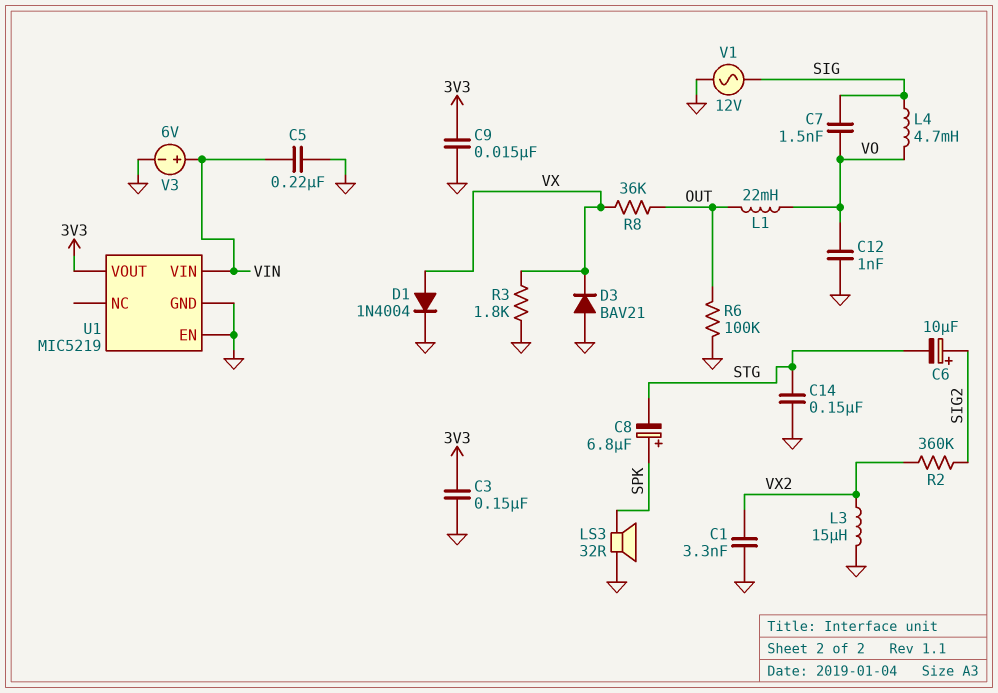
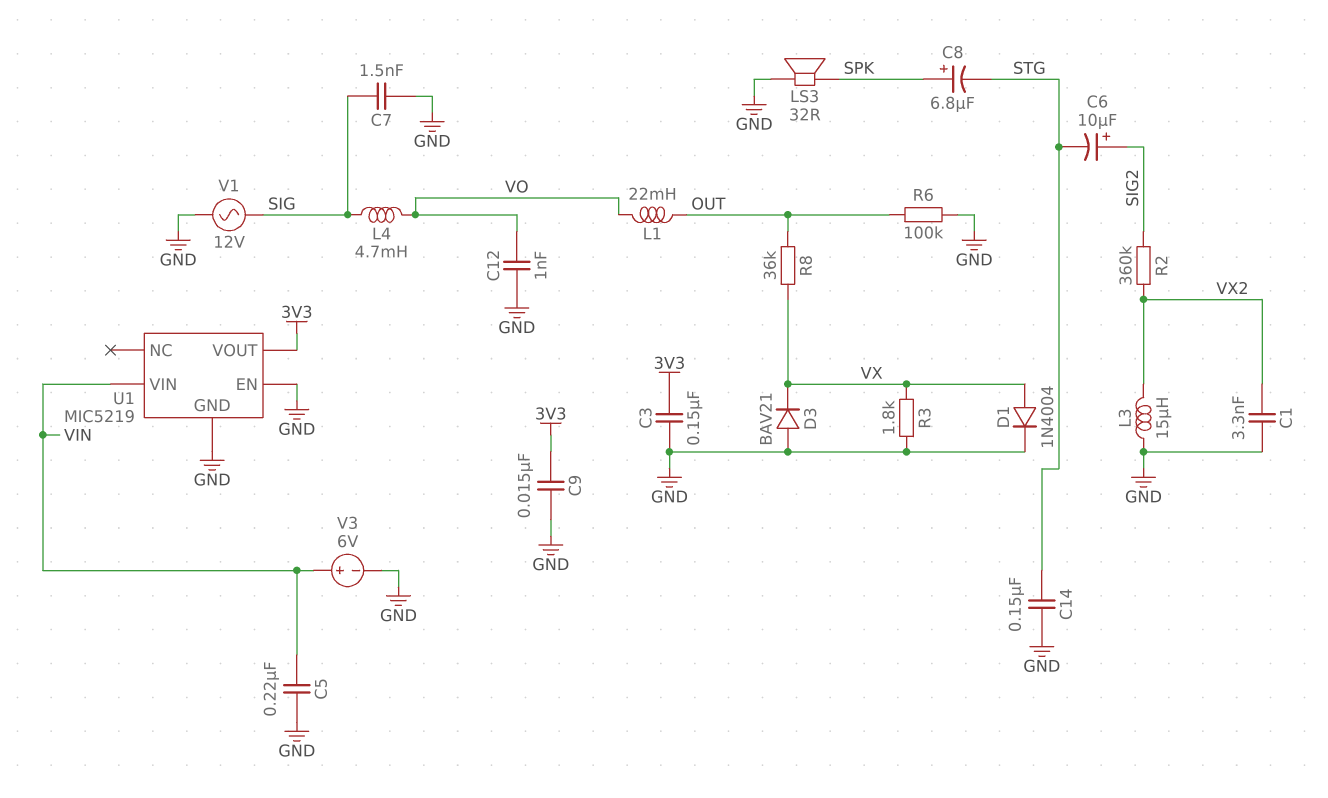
C7: 1.5nF (SIG, VO) -> 1.5nF (GND, SIG)

